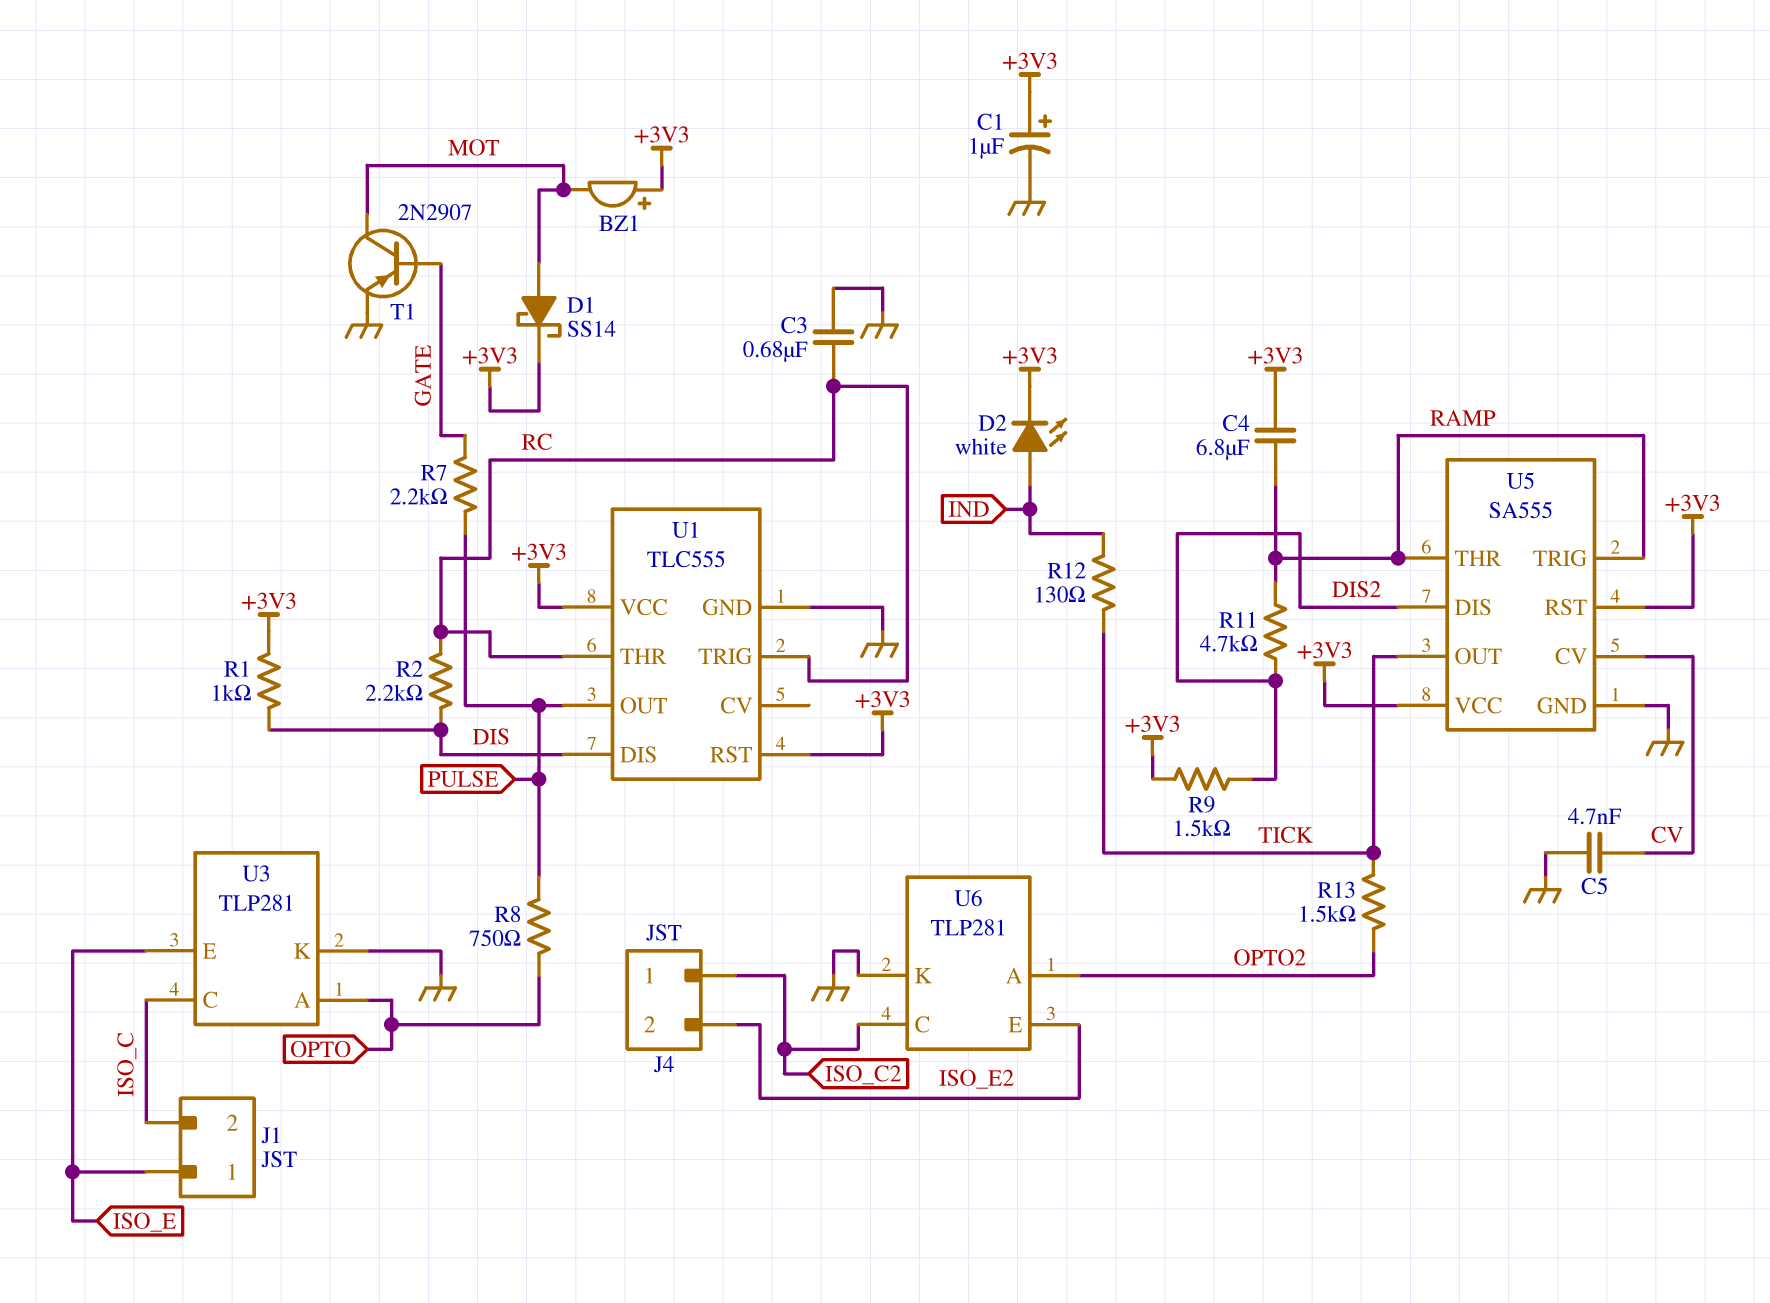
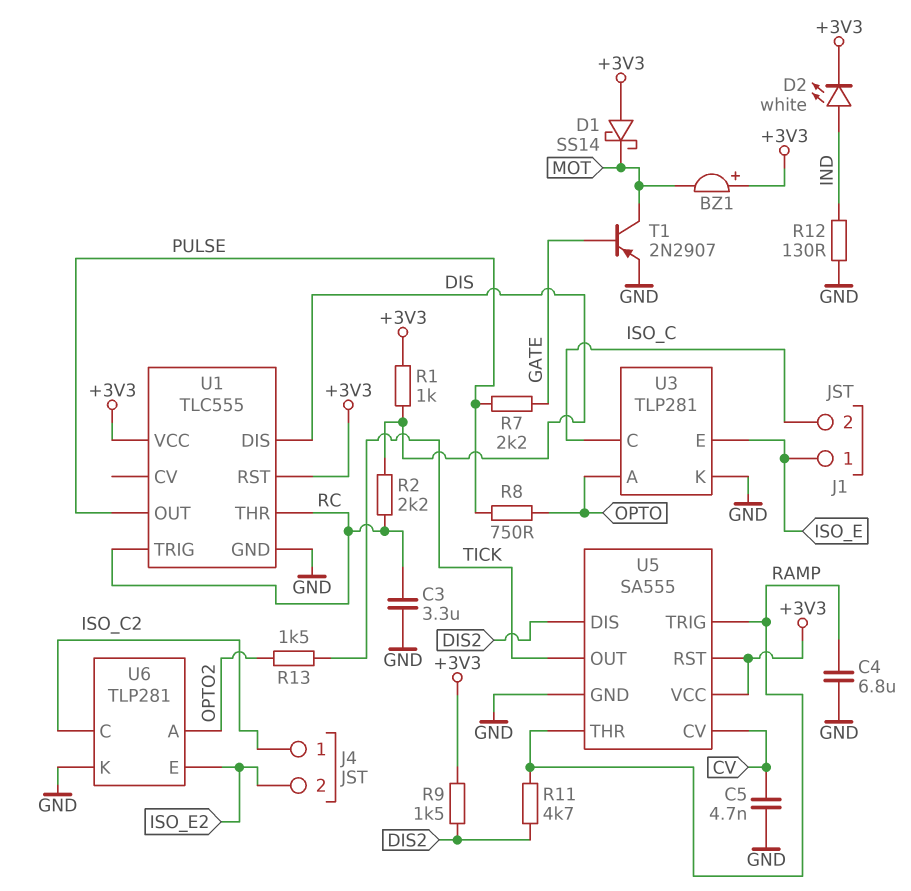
C1: 1uF (plus +3V3, minus GND) -> none
C3: 680nF (GND, RC) -> 3.3uF (GND, RC)
C4: 6.8uF (+3V3, RAMP) -> 6.8uF (GND, RAMP)
D1: schottky SS14 (A MOT, K +3V3) -> schottky SS14 (A +3V3, K MOT)
R12: 130 (IND, TICK) -> 130 (GND, IND)

